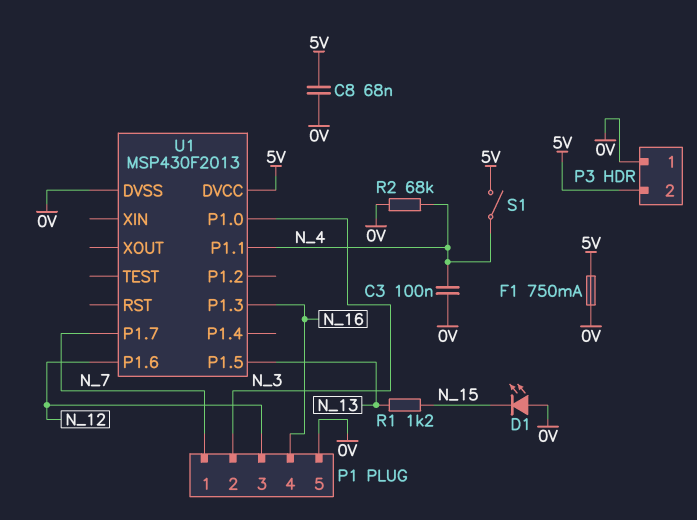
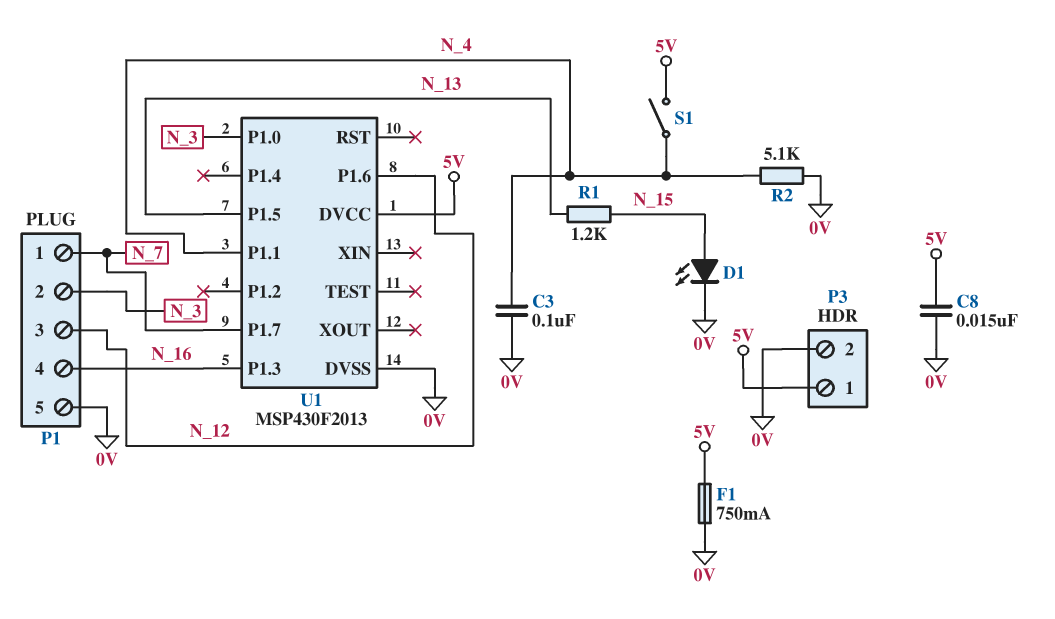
C8: 68nF (0V, 5V) -> 15nF (0V, 5V)
D1: LED (A 0V, K N_15) -> LED (A N_15, K 0V)
P3 pin 1: 0V -> 5V
P3 pin 2: 5V -> 0V
R2: 68k (0V, N_4) -> 5.1k (0V, N_4)

